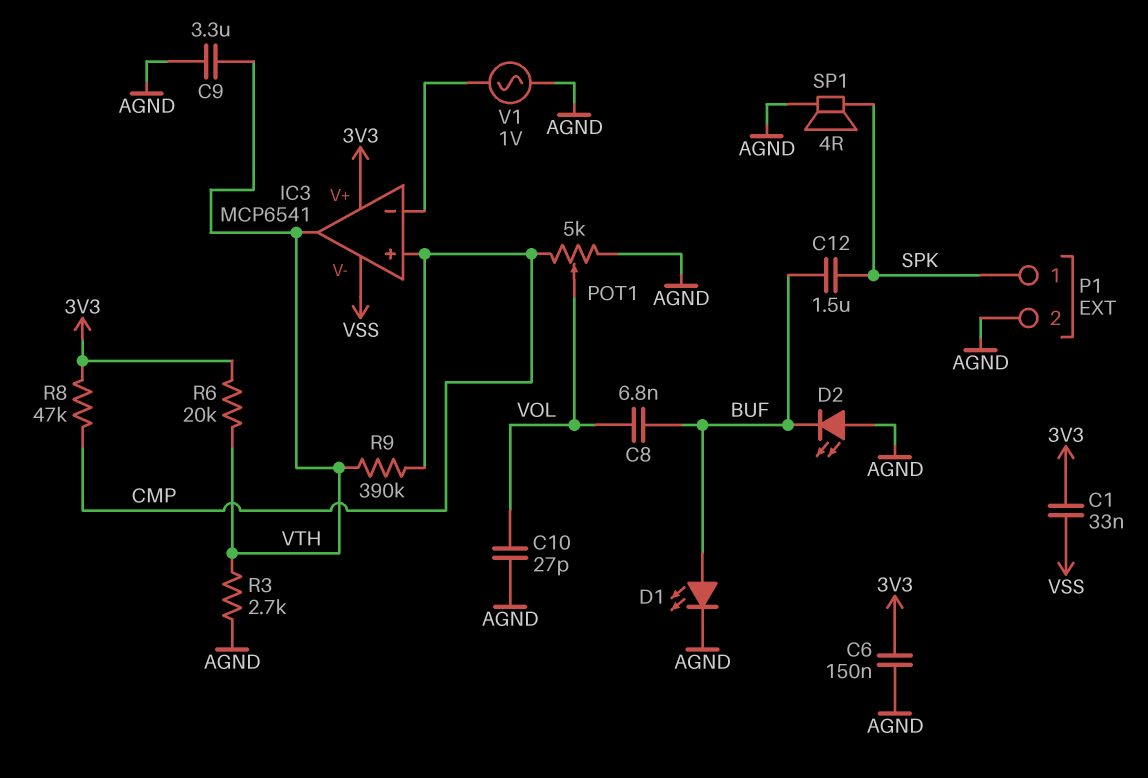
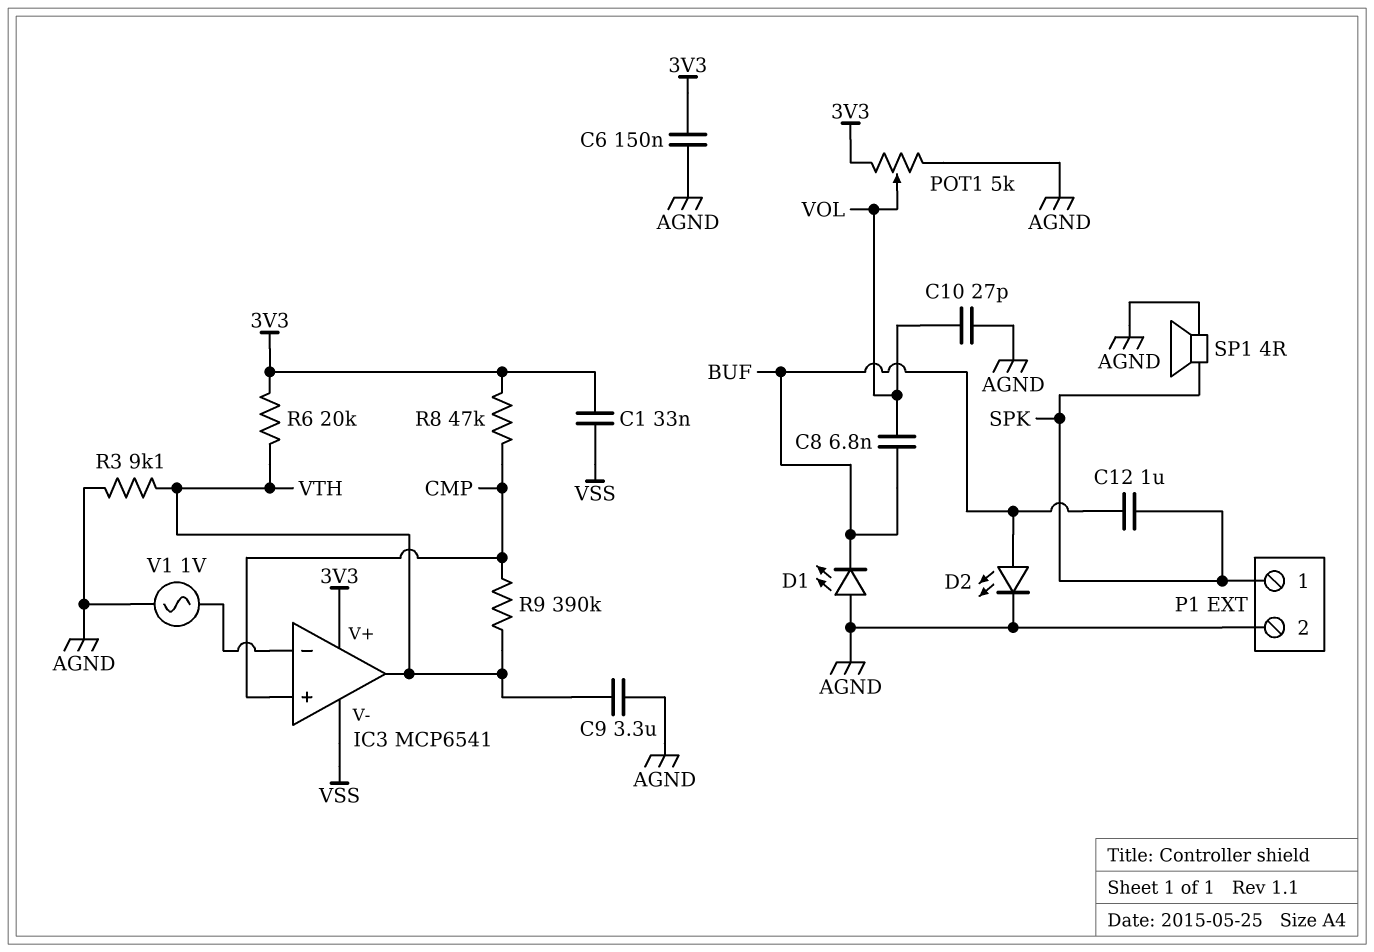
C12: 1.5uF (BUF, SPK) -> 1uF (BUF, SPK)
D1: LED (A BUF, K AGND) -> LED (A AGND, K BUF)
D2: LED (A AGND, K BUF) -> LED (A BUF, K AGND)
POT1: 5k (AGND, CMP, wiper VOL) -> 5k (3V3, AGND, wiper VOL)
R3: 2.7k (AGND, VTH) -> 9.1k (AGND, VTH)

